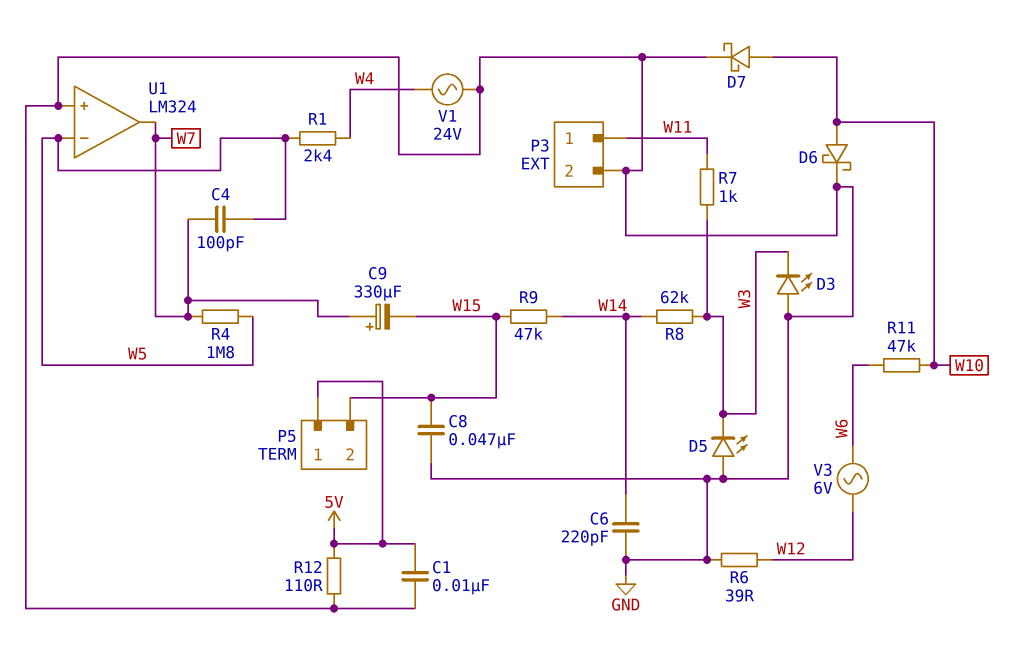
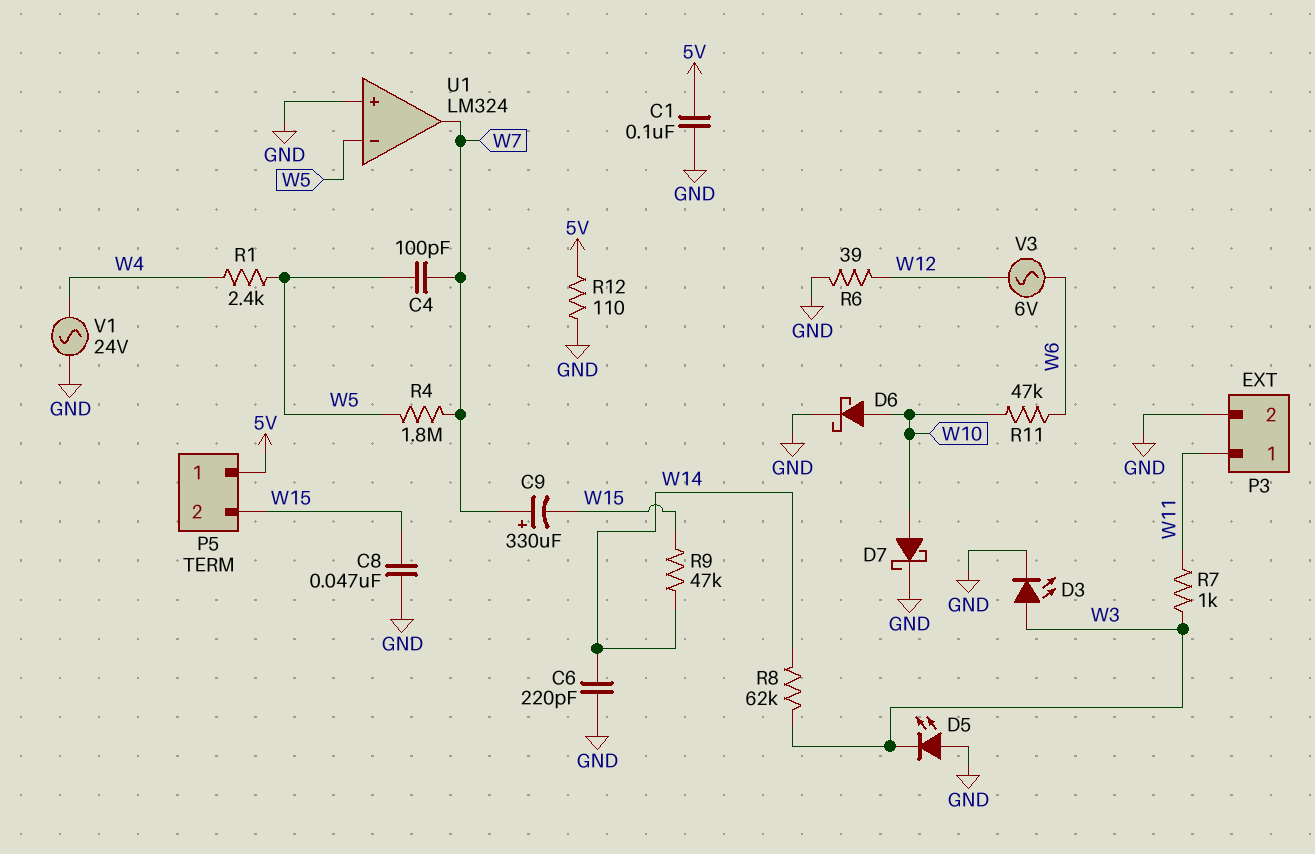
C1: 10nF (5V, GND) -> 100nF (5V, GND)
D3: LED (A GND, K W3) -> LED (A W3, K GND)

